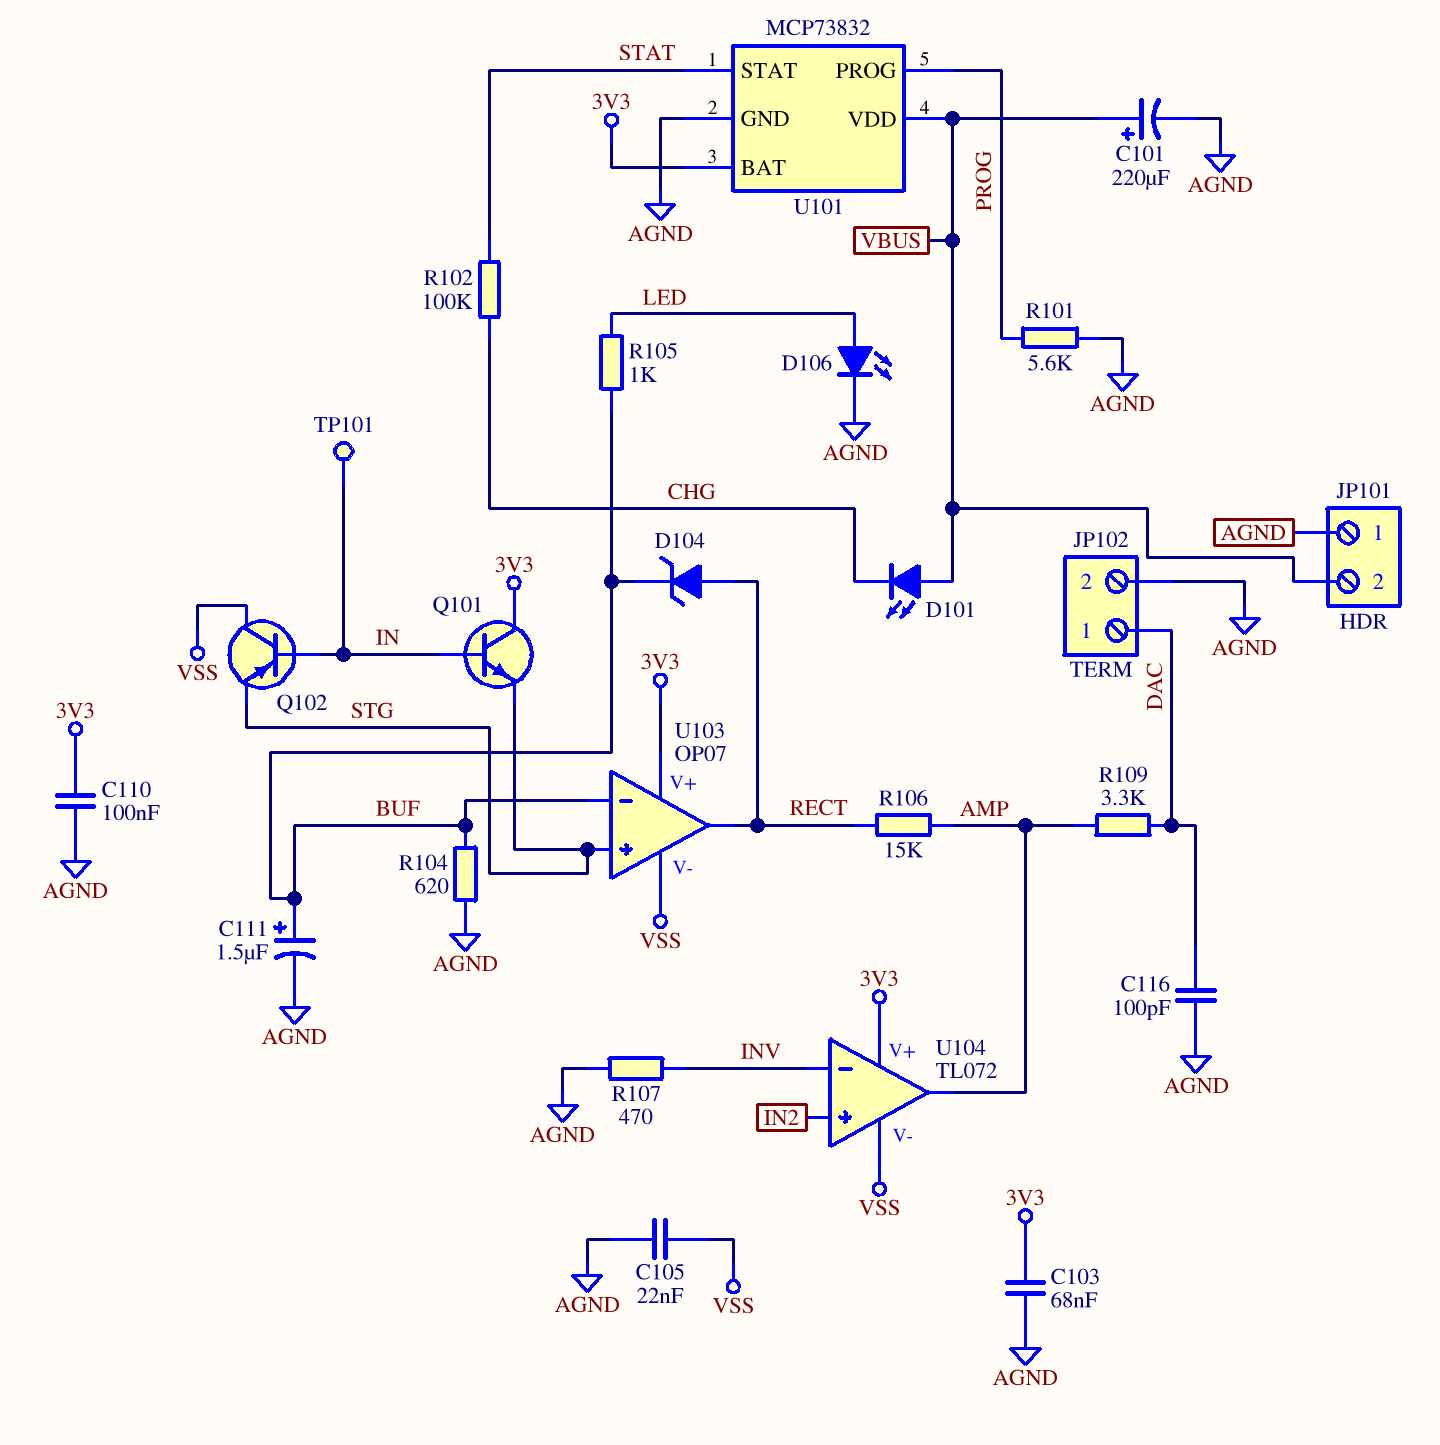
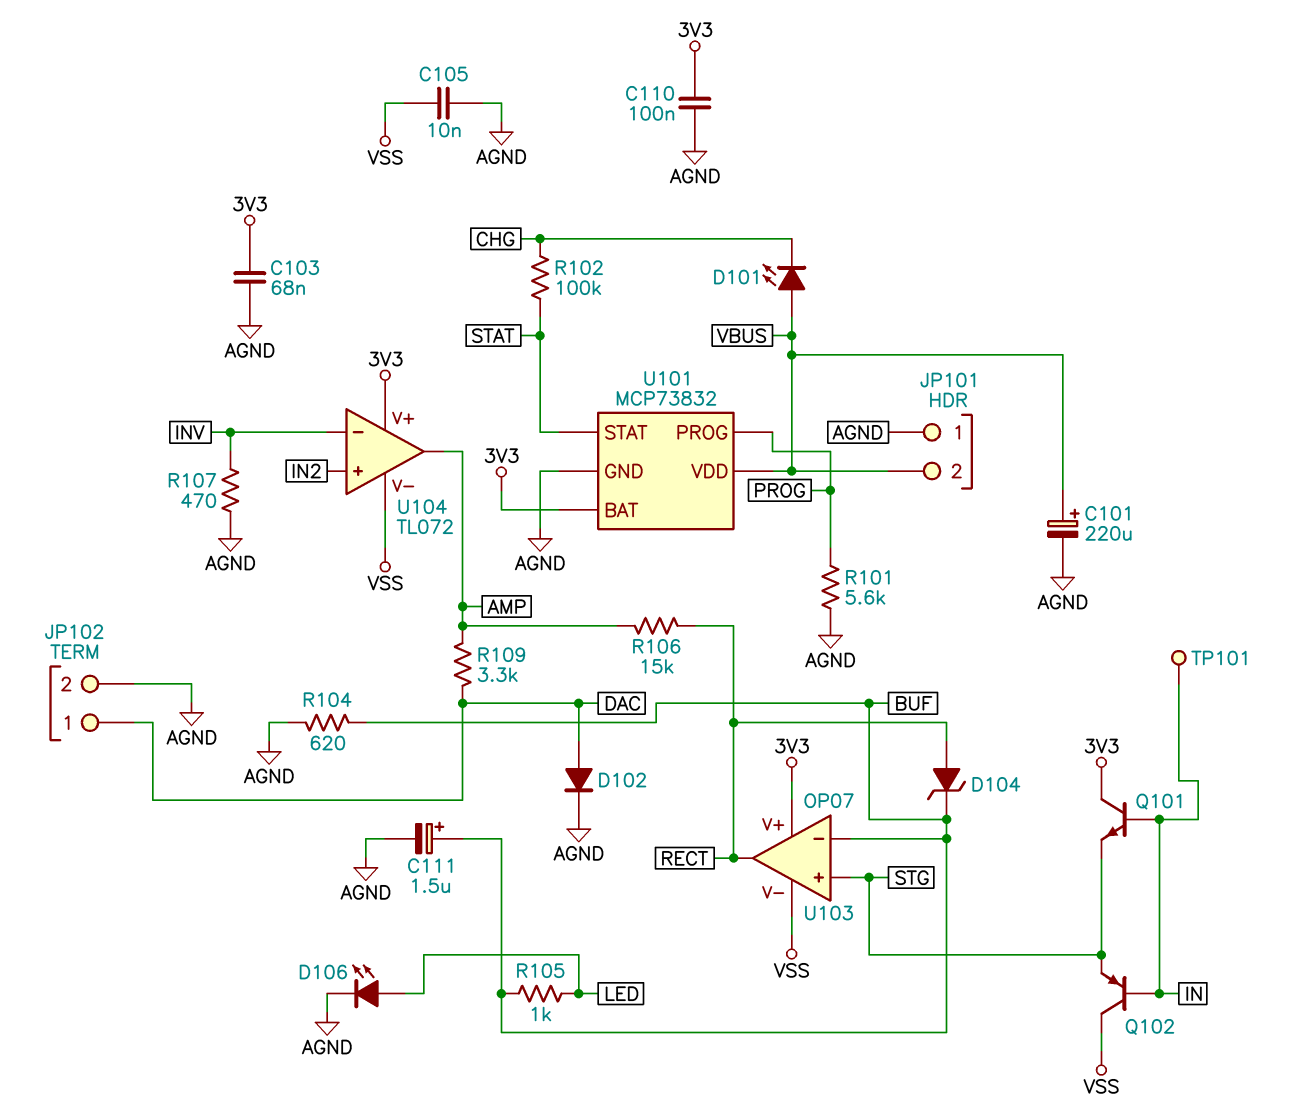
C105: 22nF (AGND, VSS) -> 10nF (AGND, VSS)
C116: 100pF (AGND, DAC) -> none
D102: none -> diode (A DAC, K AGND)

